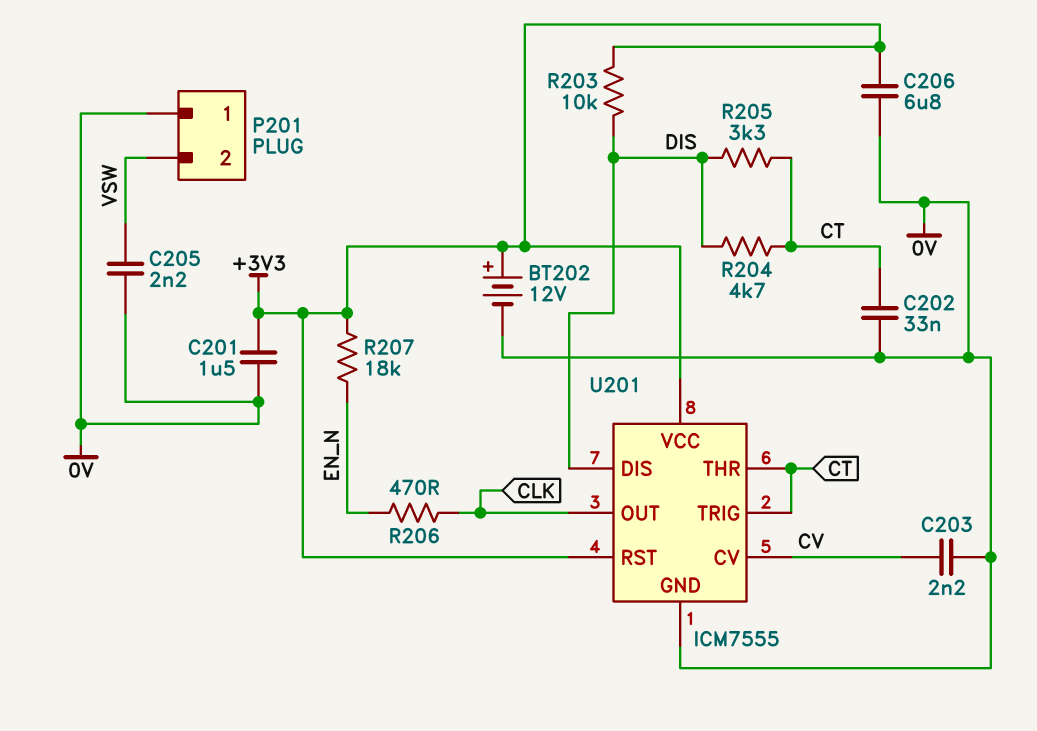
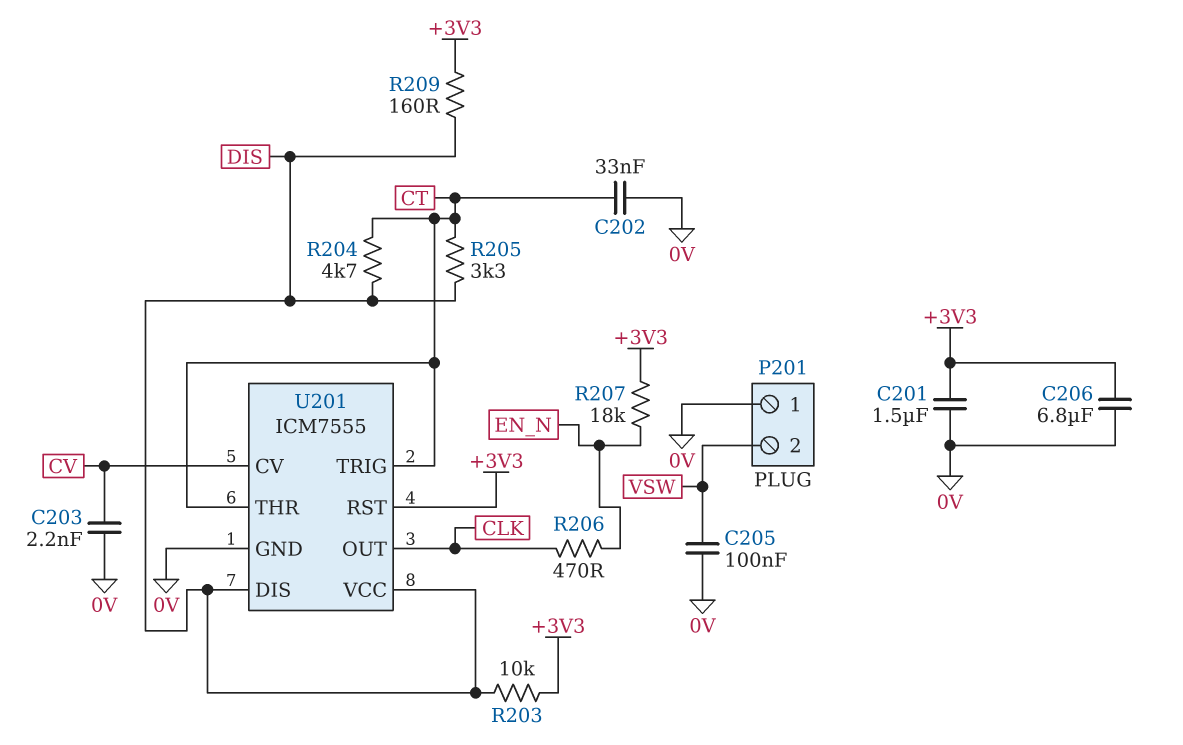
BT202: 12V (plus +3V3, minus 0V) -> none
C205: 2.2nF (0V, VSW) -> 100nF (0V, VSW)
R209: none -> 160 (+3V3, DIS)
U201 pin VCC: +3V3 -> DIS

